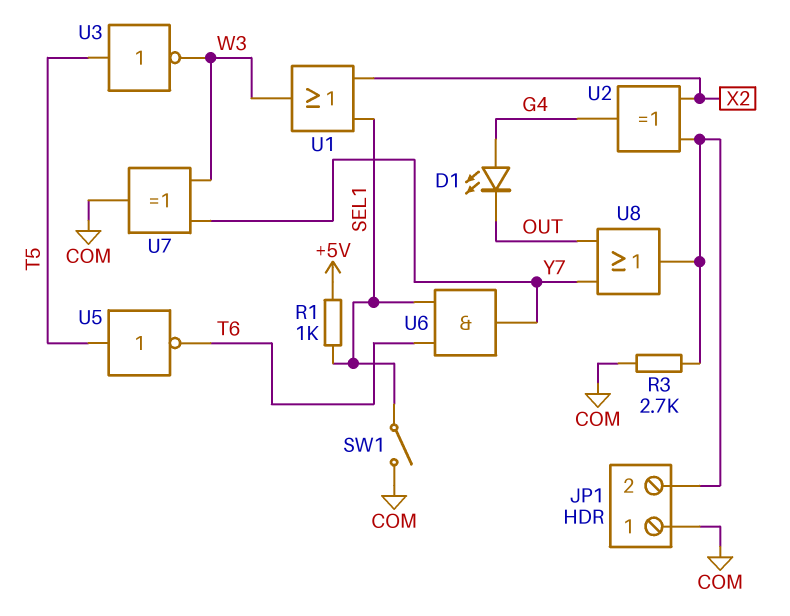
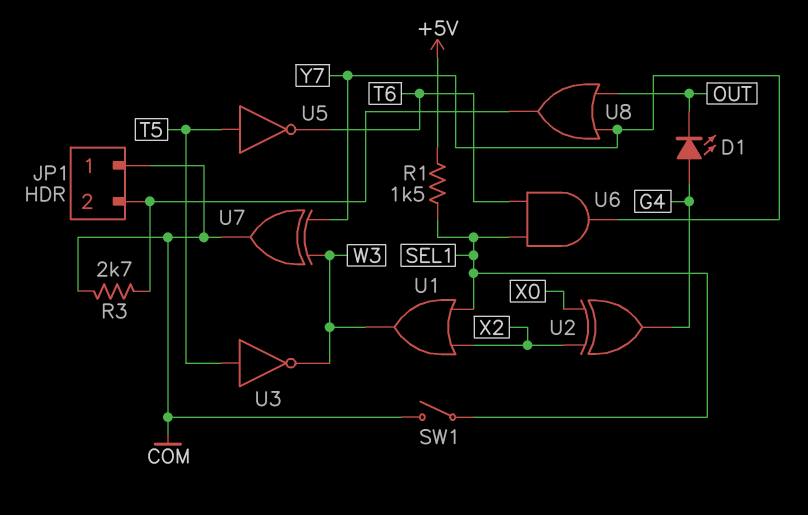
R1: 1k (+5V, SEL1) -> 1.5k (+5V, SEL1)
U2: XOR (in JP1/2, in X2, out G4) -> XOR (in X0, in X2, out G4)

